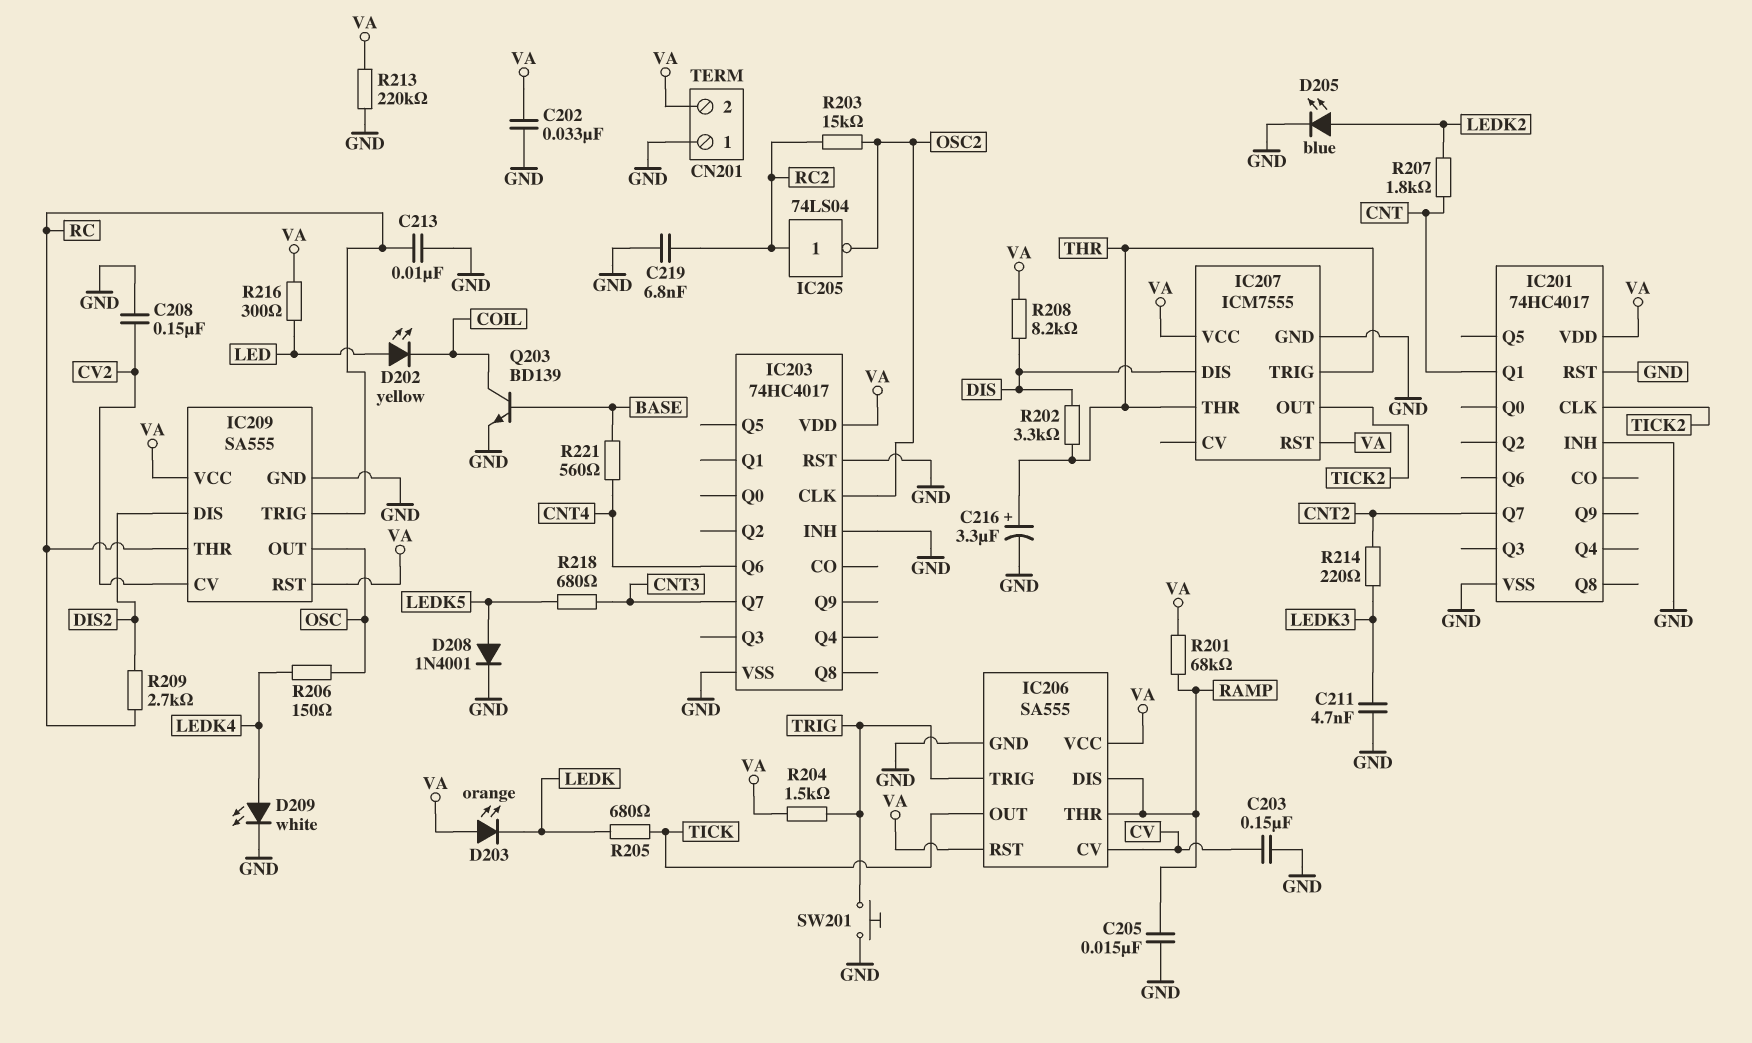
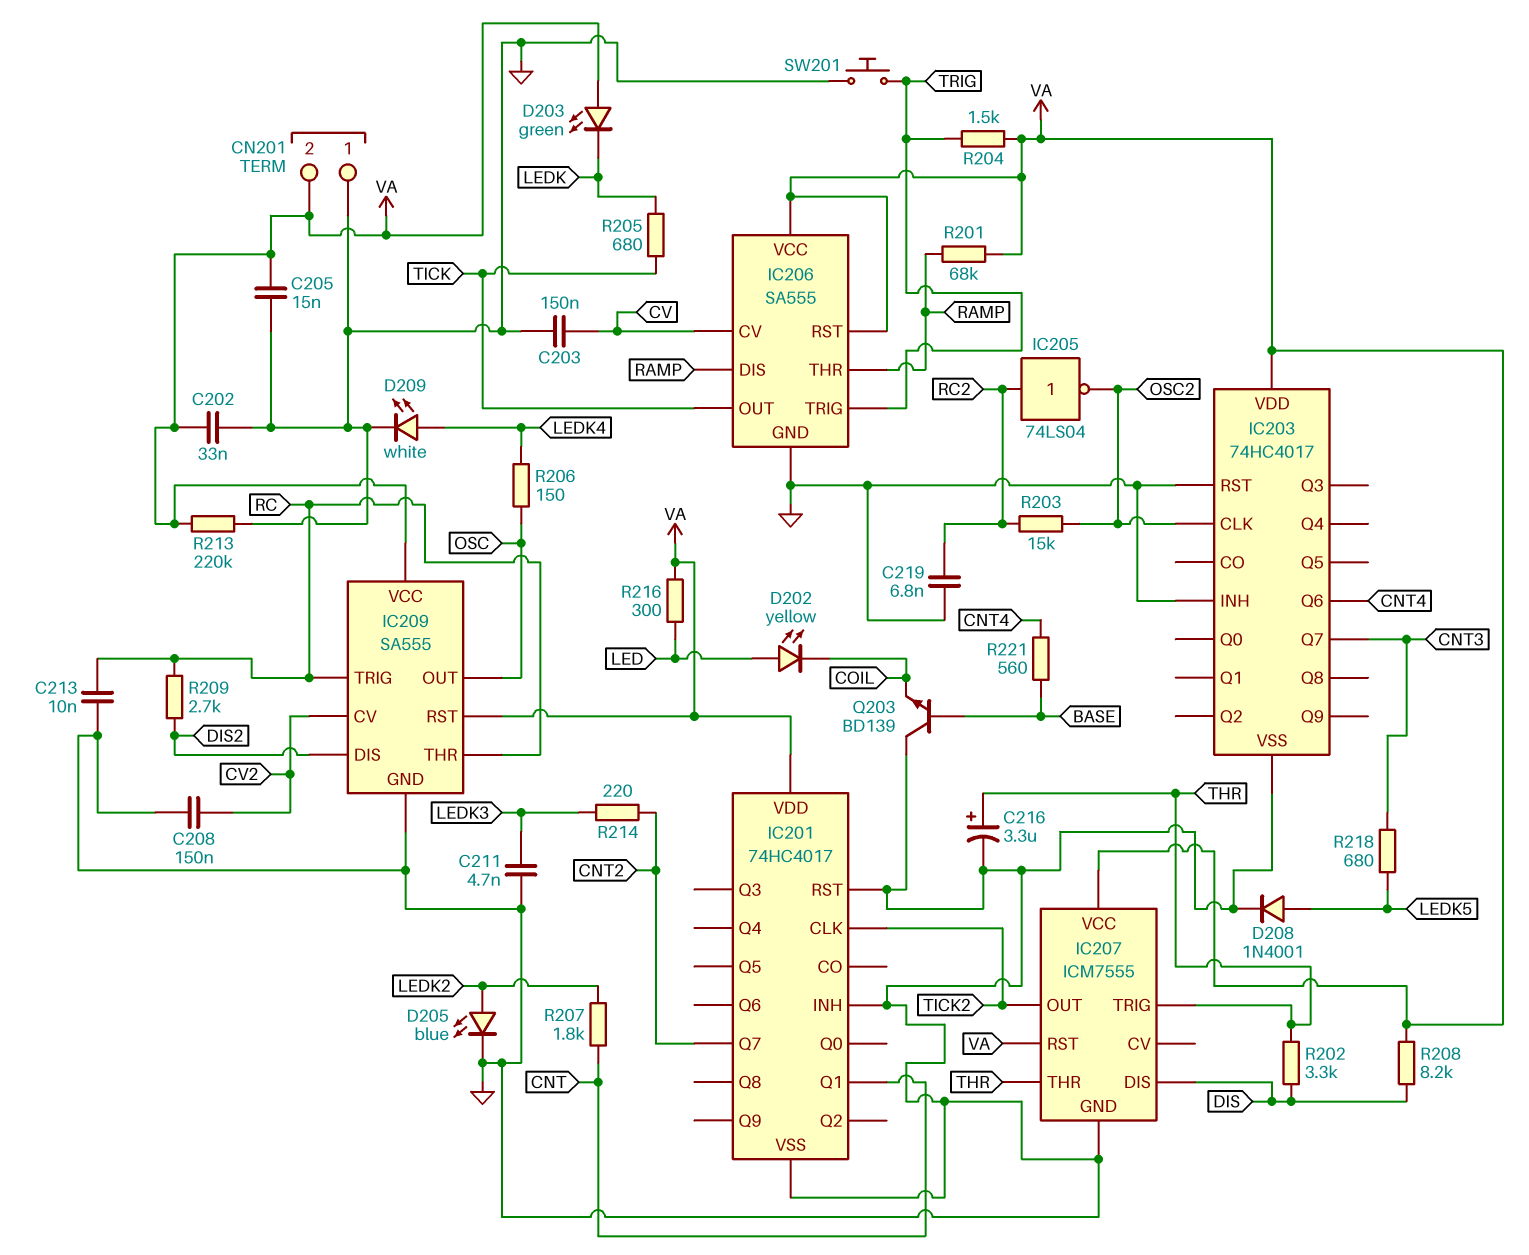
C205: 15nF (GND, RAMP) -> 15nF (GND, VA)
D203: LED orange (A VA, K LEDK) -> LED green (A VA, K LEDK)
Q203: NPN BD139 (B BASE, C COIL, E GND) -> NPN BD139 (B BASE, C GND, E COIL)

